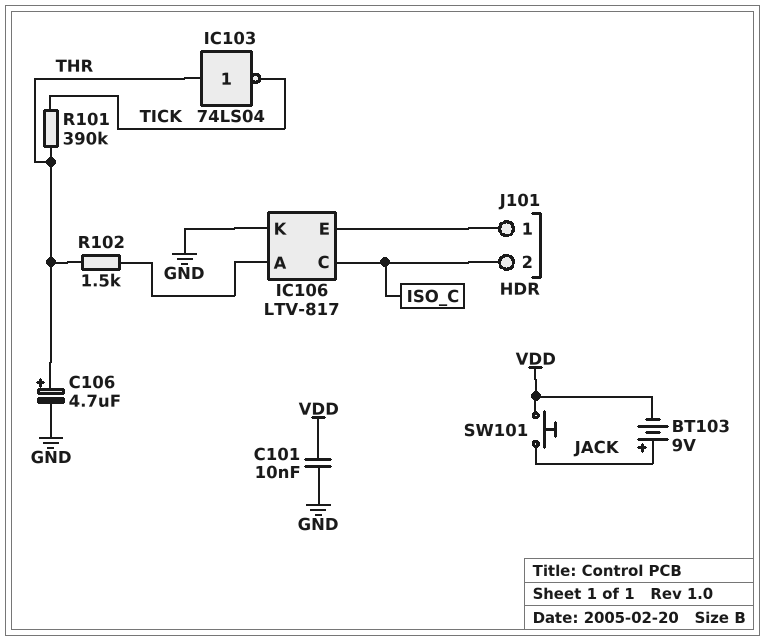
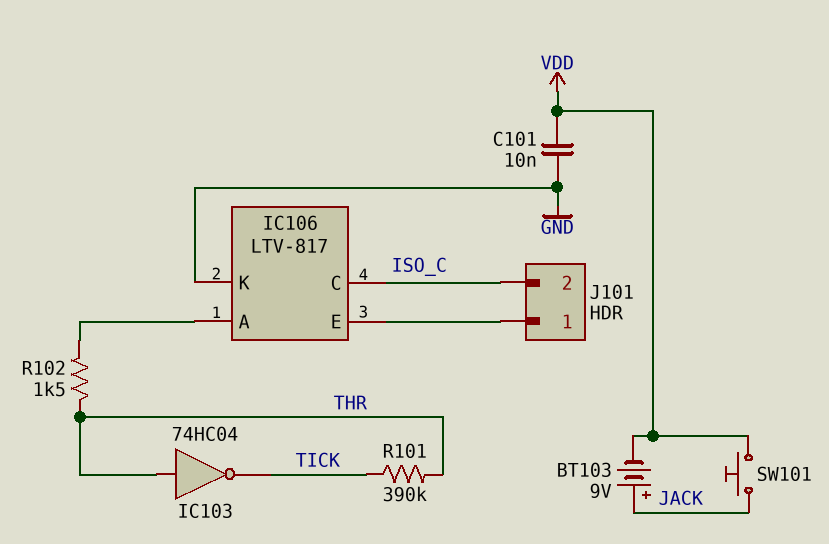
C106: 4.7uF (plus THR, minus GND) -> none
IC103: NOT 74LS04 (in THR, out TICK) -> NOT 74HC04 (in THR, out TICK)

